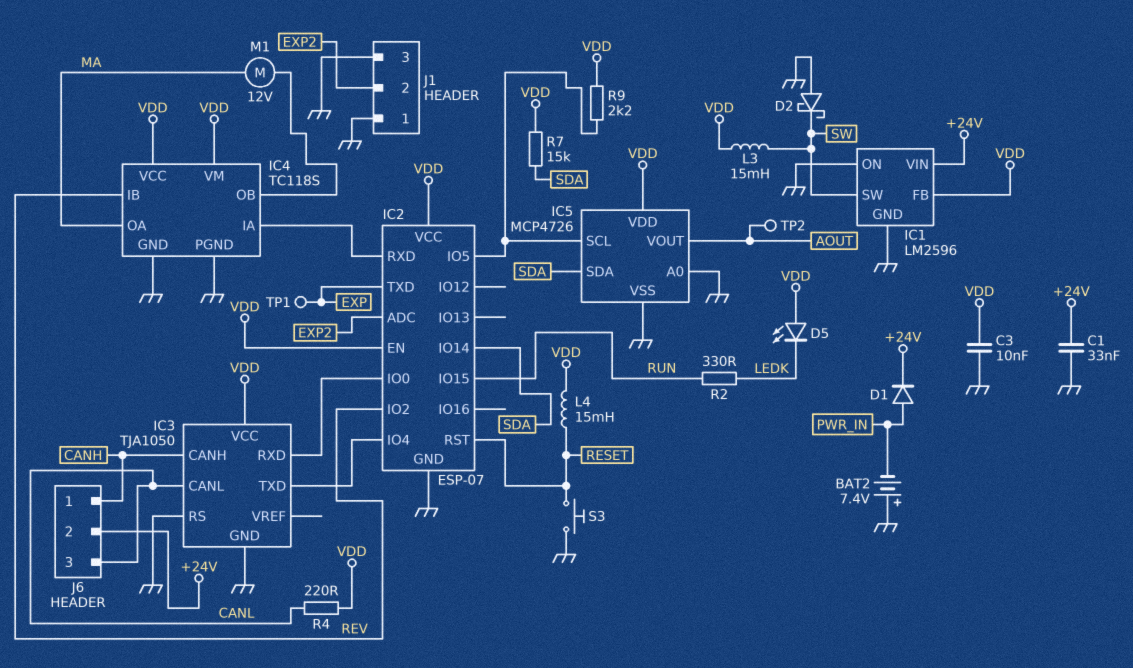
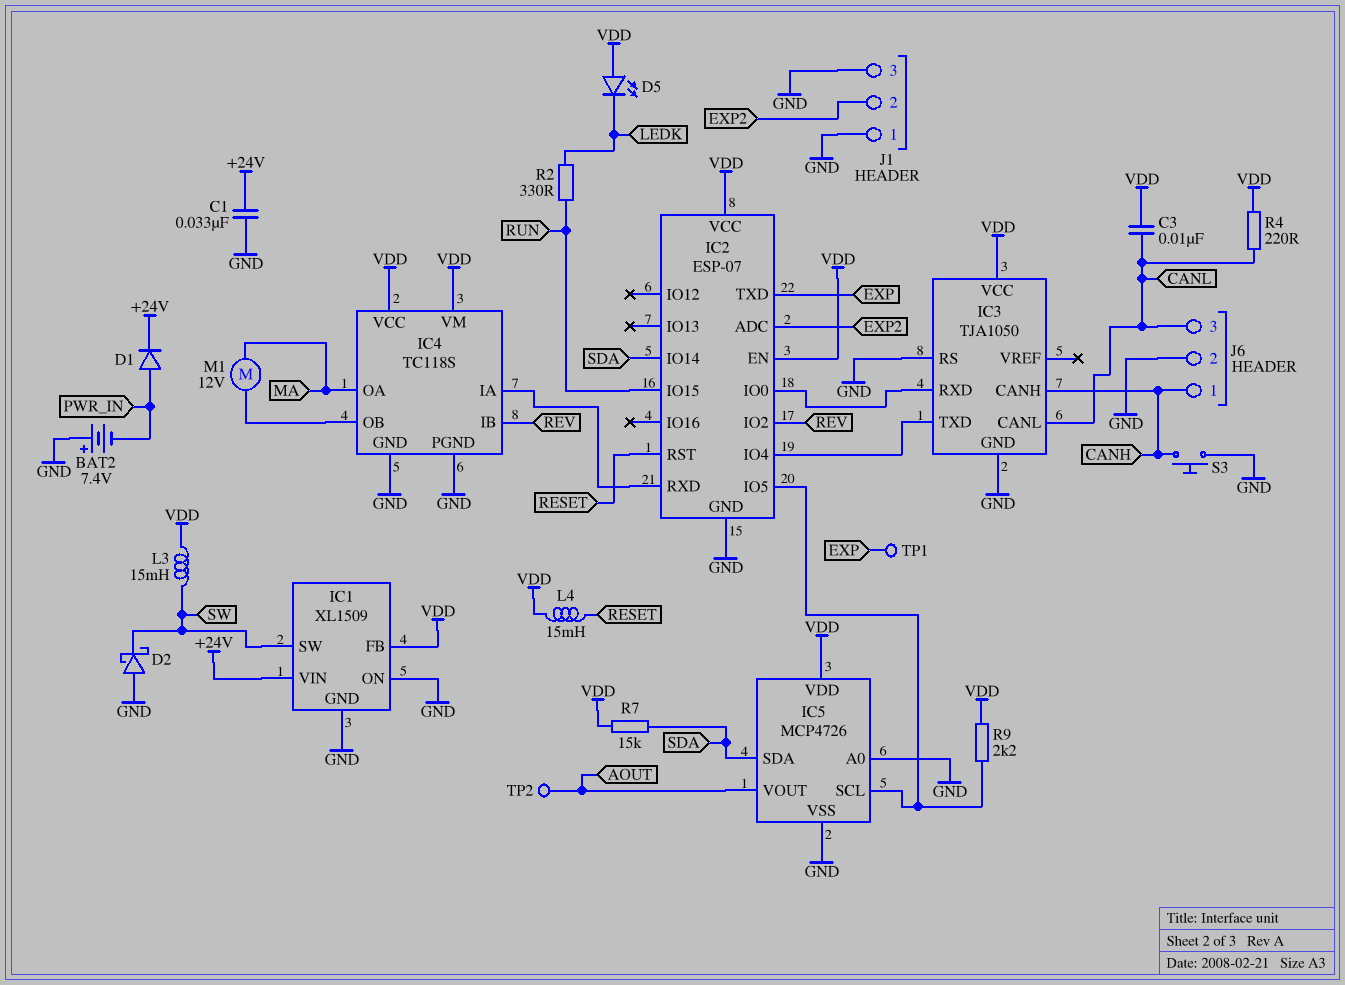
C3: 10nF (GND, VDD) -> 10nF (CANL, VDD)
IC1: LM2596 -> XL1509
J6 pin 2: +24V -> GND
S3: button (GND, RESET) -> button (CANH, GND)

